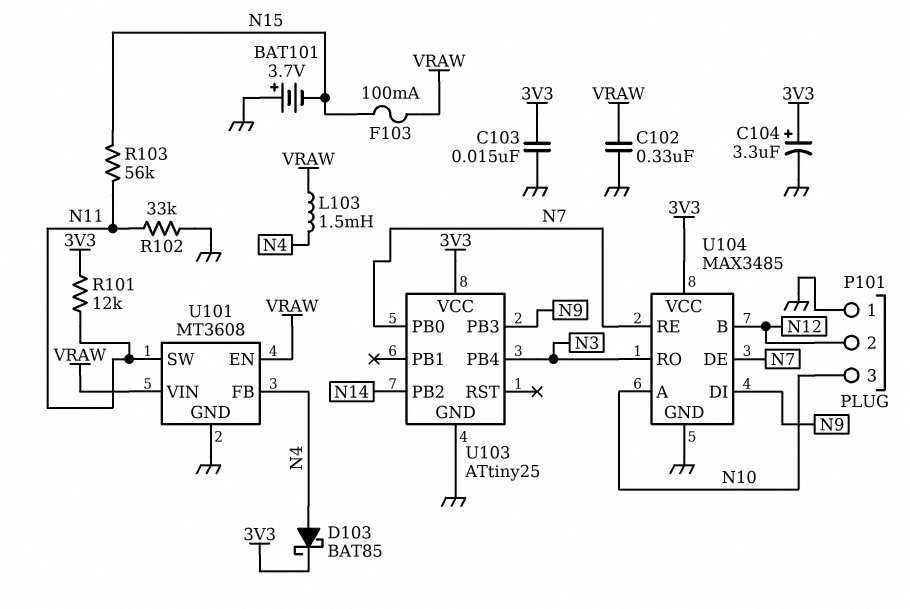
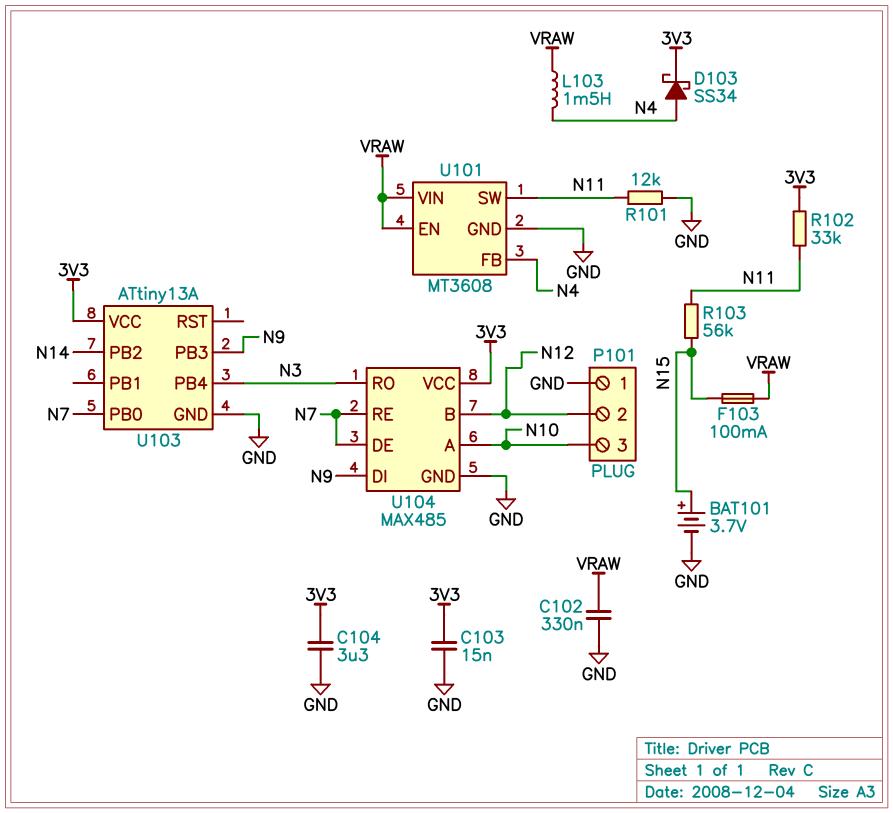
BAT101: 3.7V (plus GND, minus N15) -> 3.7V (plus N15, minus GND)
C104: 3.3uF (plus 3V3, minus GND) -> 3.3uF (3V3, GND)
D103: schottky BAT85 (A N4, K 3V3) -> schottky SS34 (A N4, K 3V3)
R101: 12k (3V3, N11) -> 12k (GND, N11)
R102: 33k (GND, N11) -> 33k (3V3, N11)
U103: ATtiny25 -> ATtiny13A
U104: MAX3485 -> MAX485

